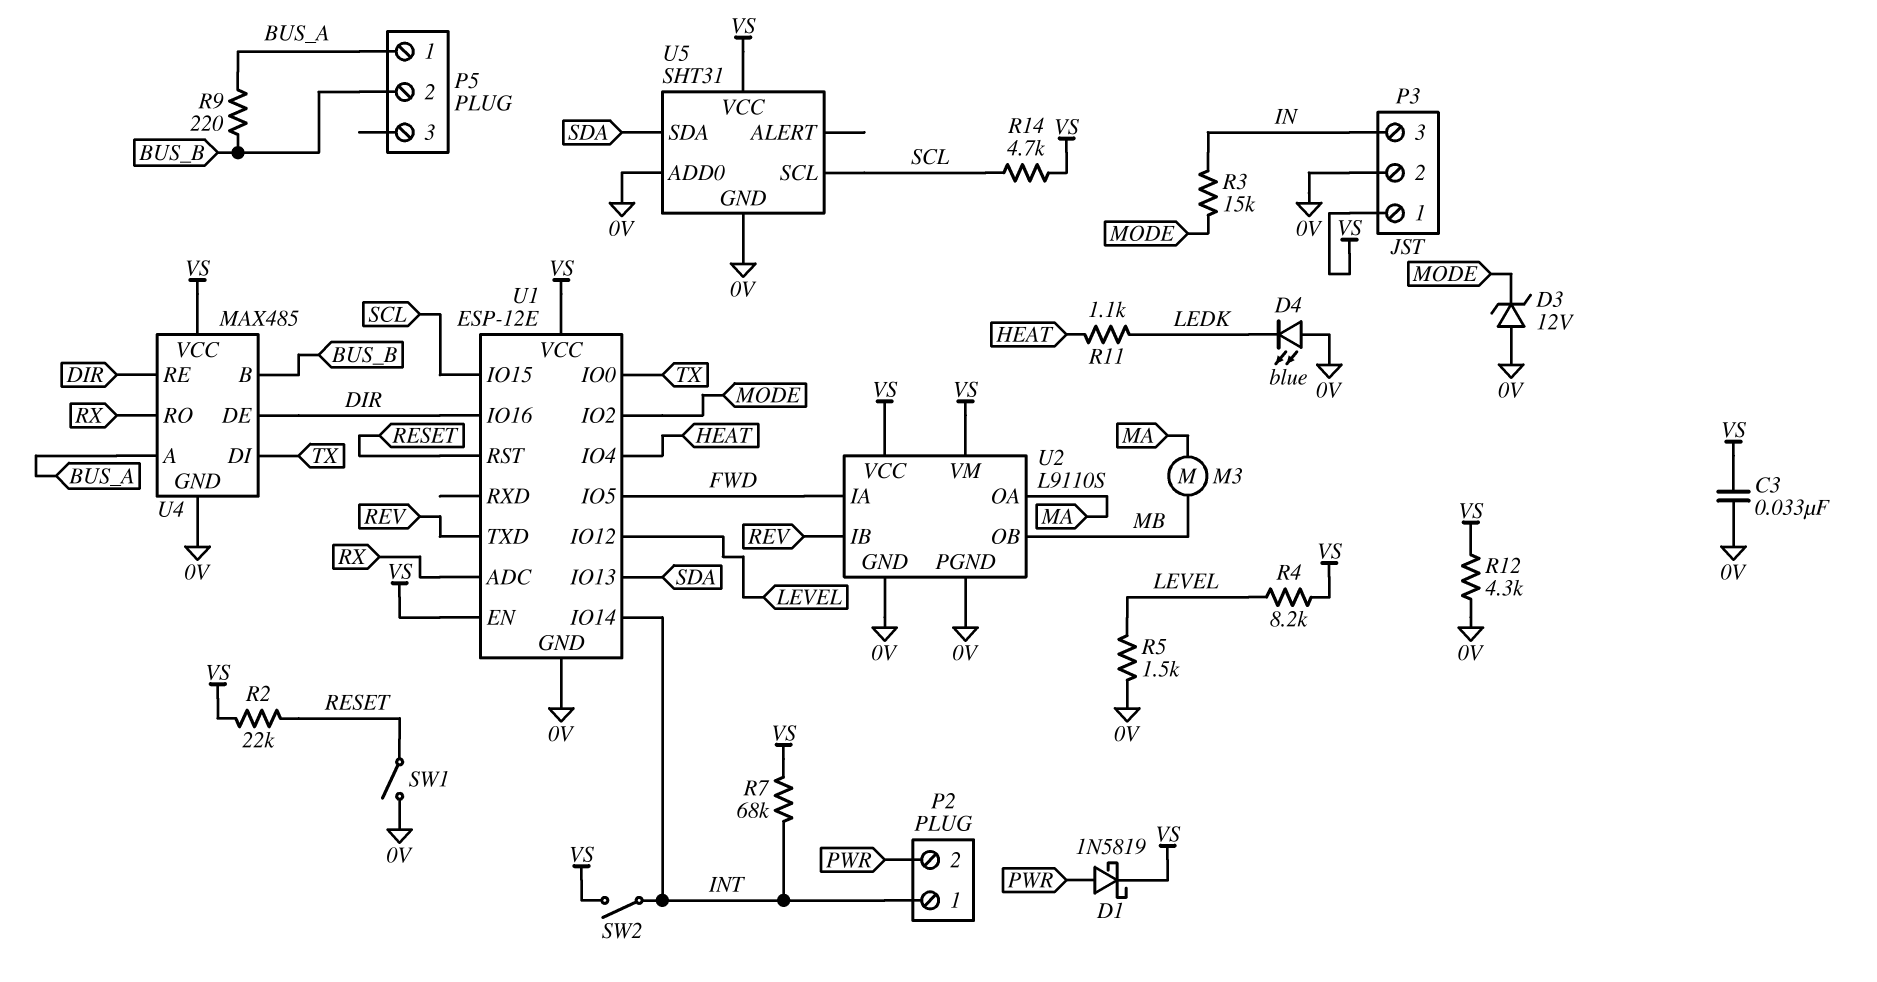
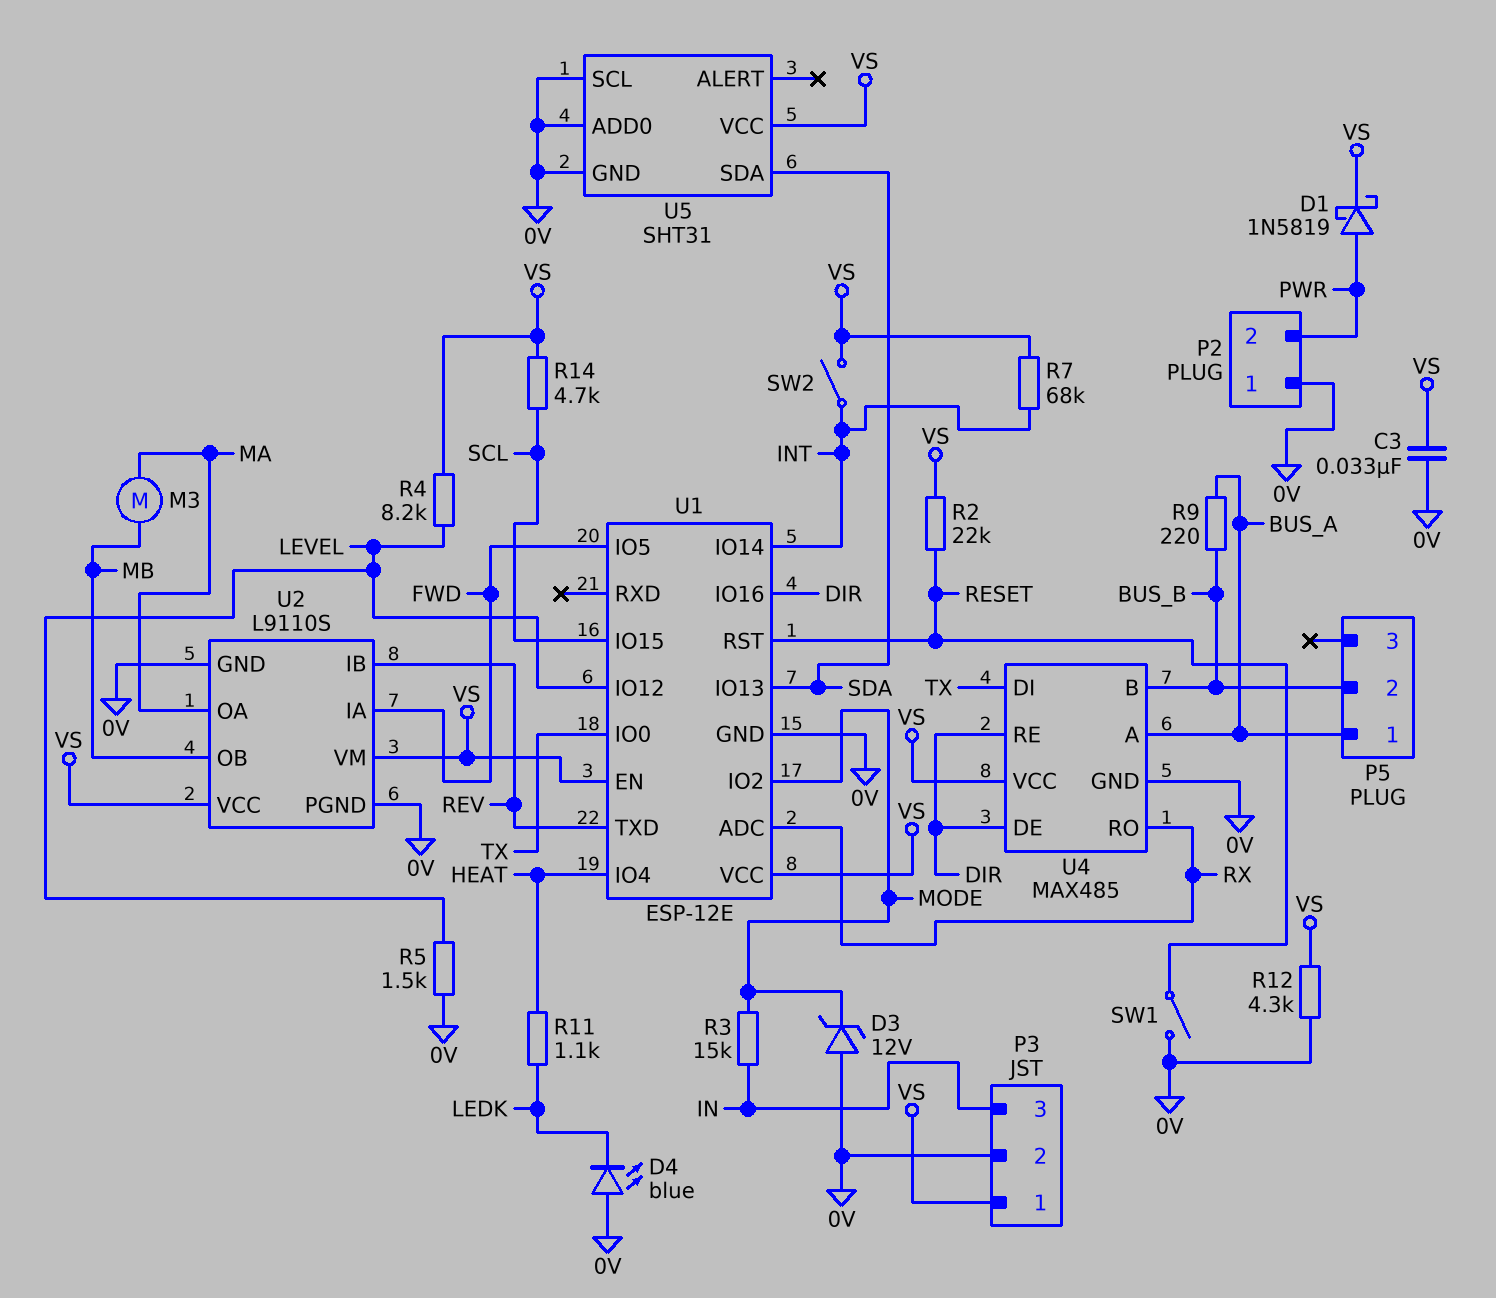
P2 pin 1: INT -> 0V
U5 pin SCL: SCL -> 0V

